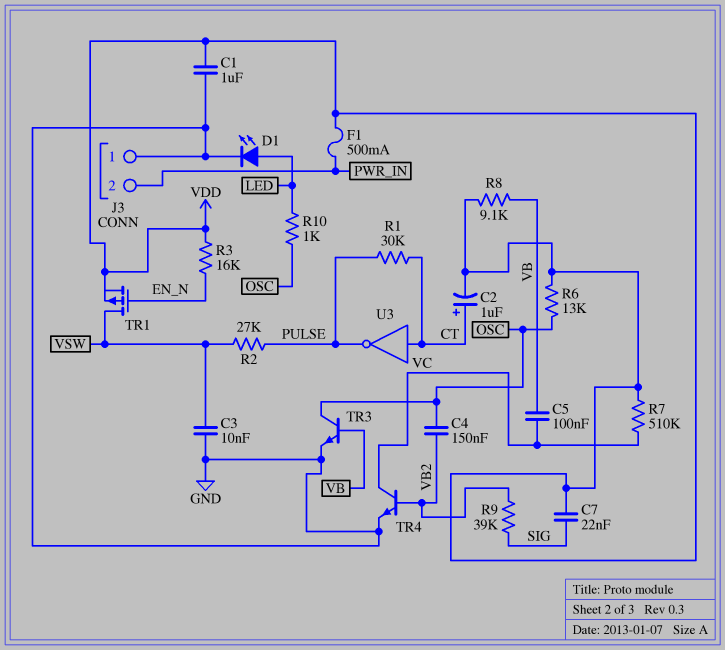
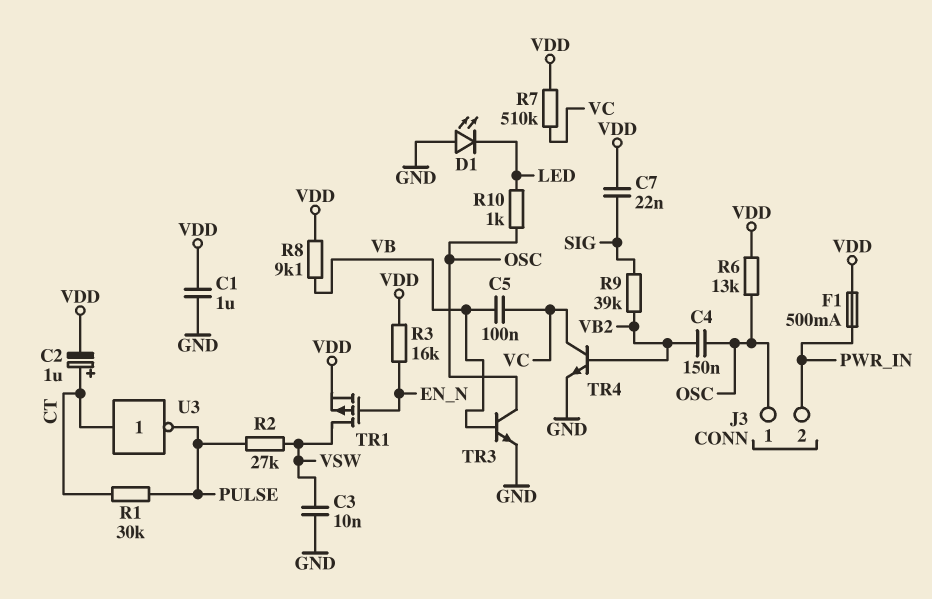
D1: LED (A LED, K GND) -> LED (A GND, K LED)
J3 pin 1: GND -> OSC

